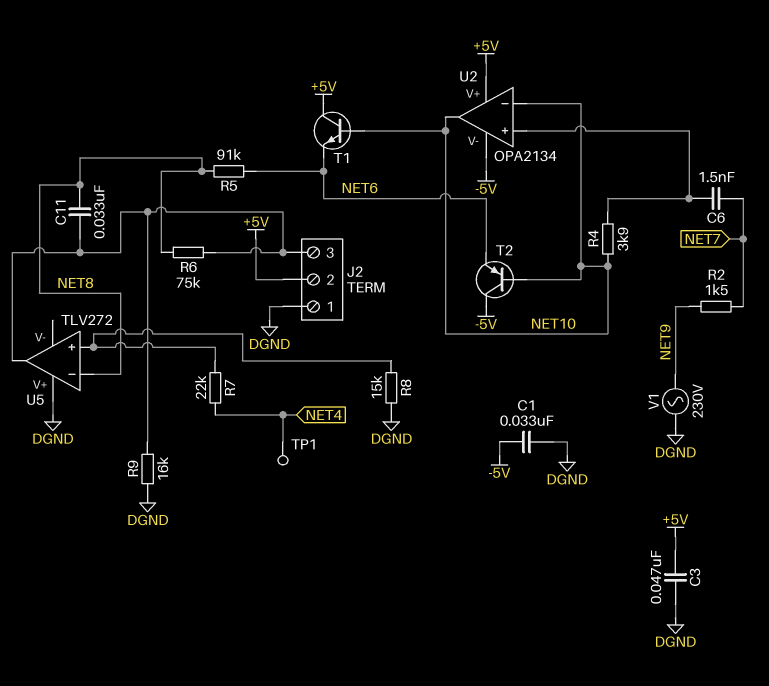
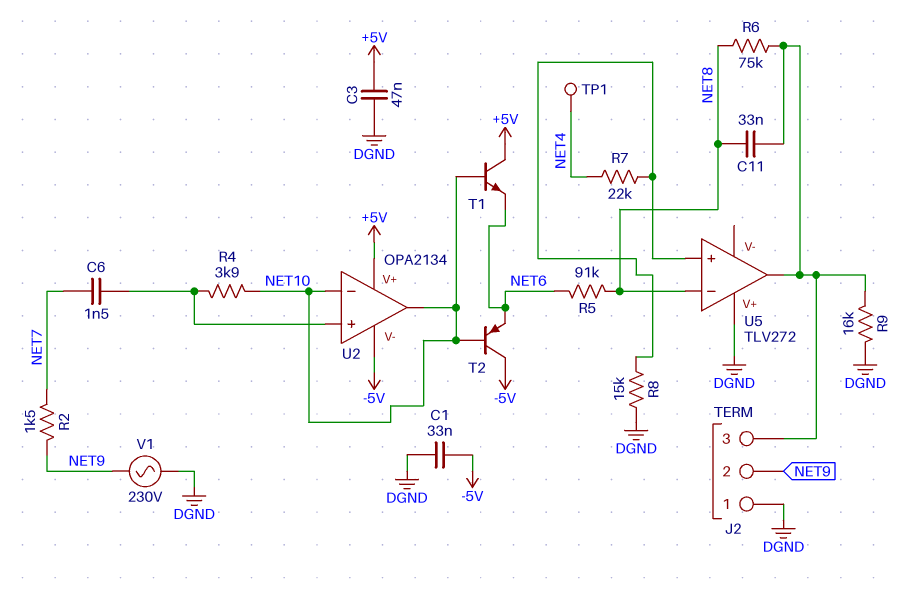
J2 pin 2: +5V -> NET9

